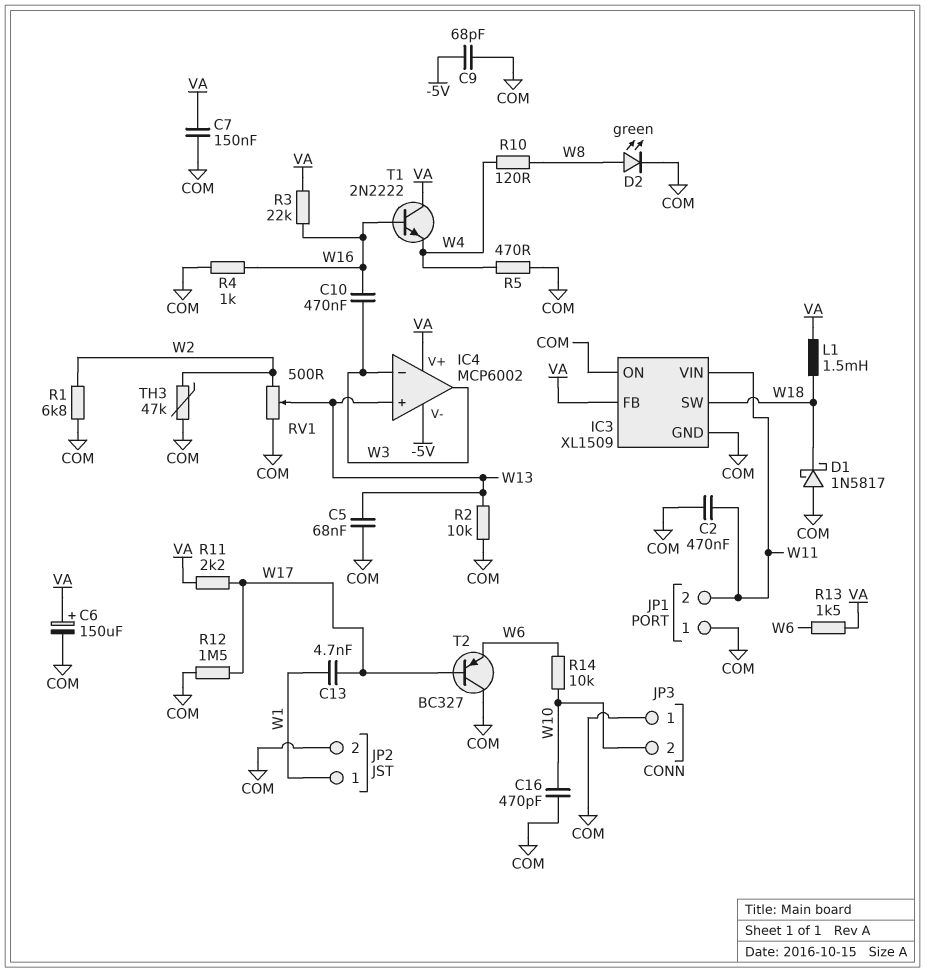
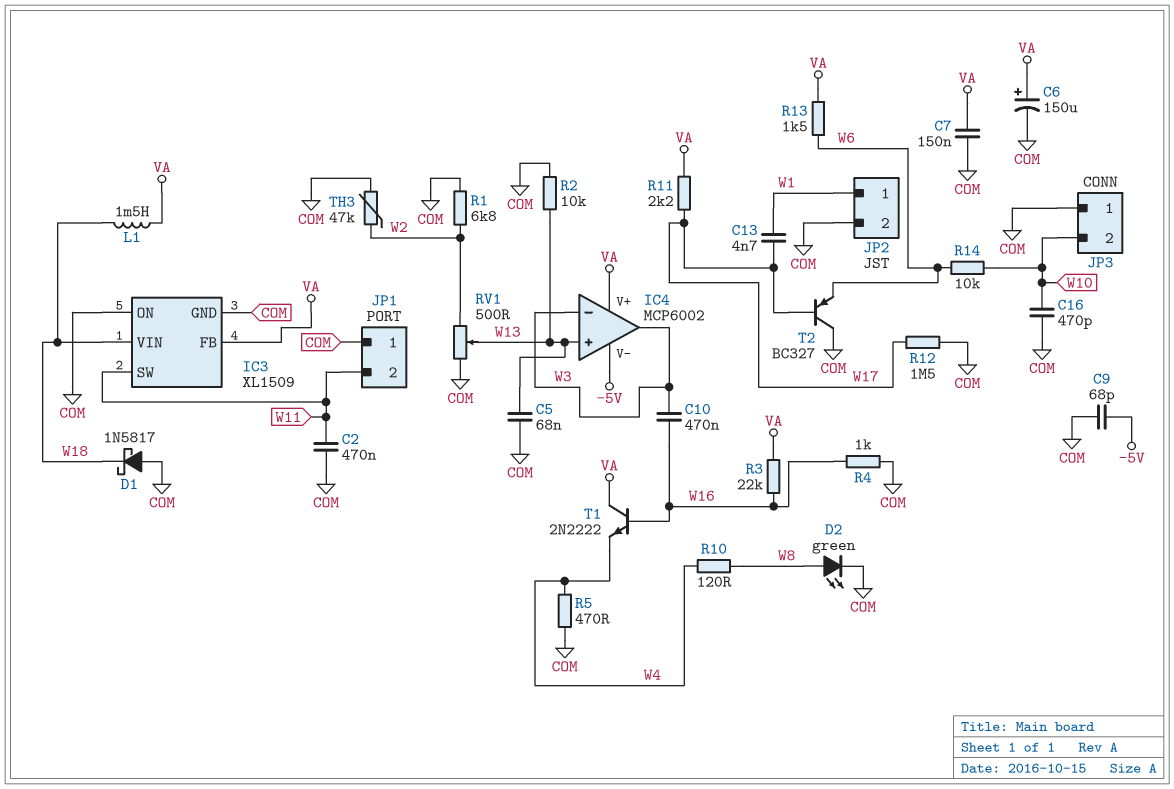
IC3 pin SW: W18 -> W11
IC3 pin VIN: W11 -> W18

